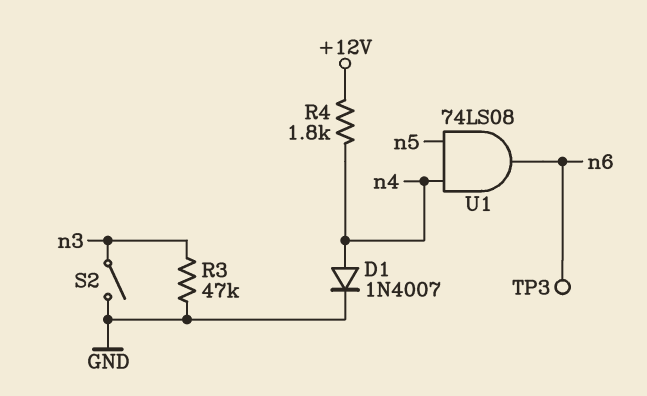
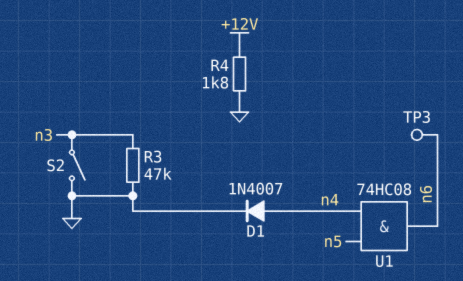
R4: 1.8k (+12V, n4) -> 1.8k (+12V, GND)
U1: AND 74LS08 (in n4, in n5, out n6) -> AND 74HC08 (in n4, in n5, out n6)

